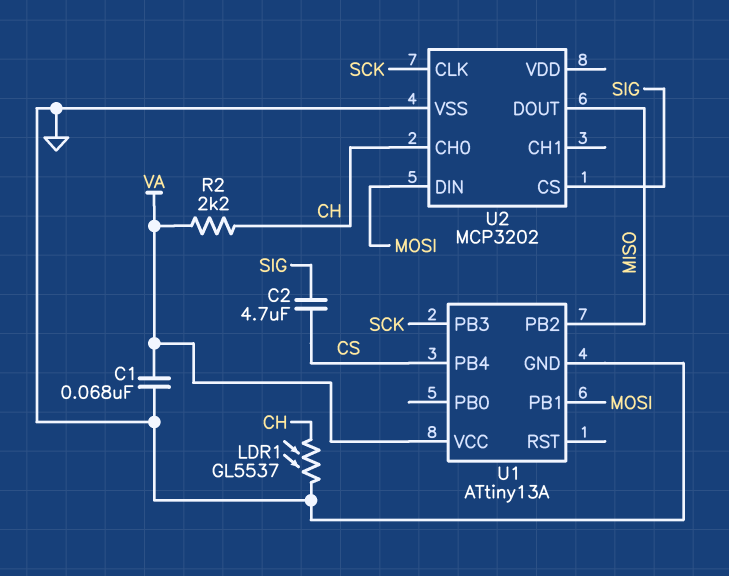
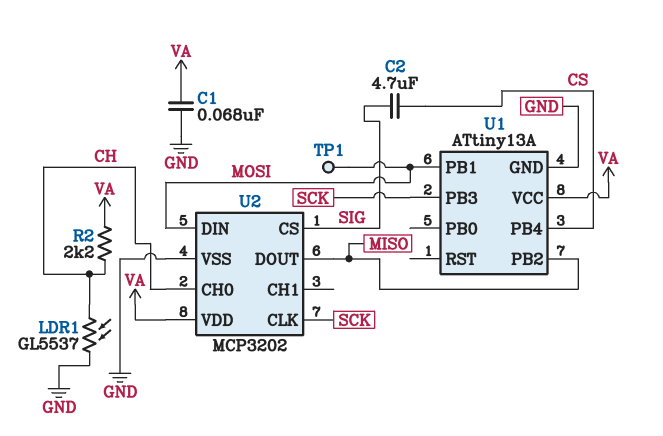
TP1: none -> test point (MOSI)
U2 pin VDD: none -> VA

